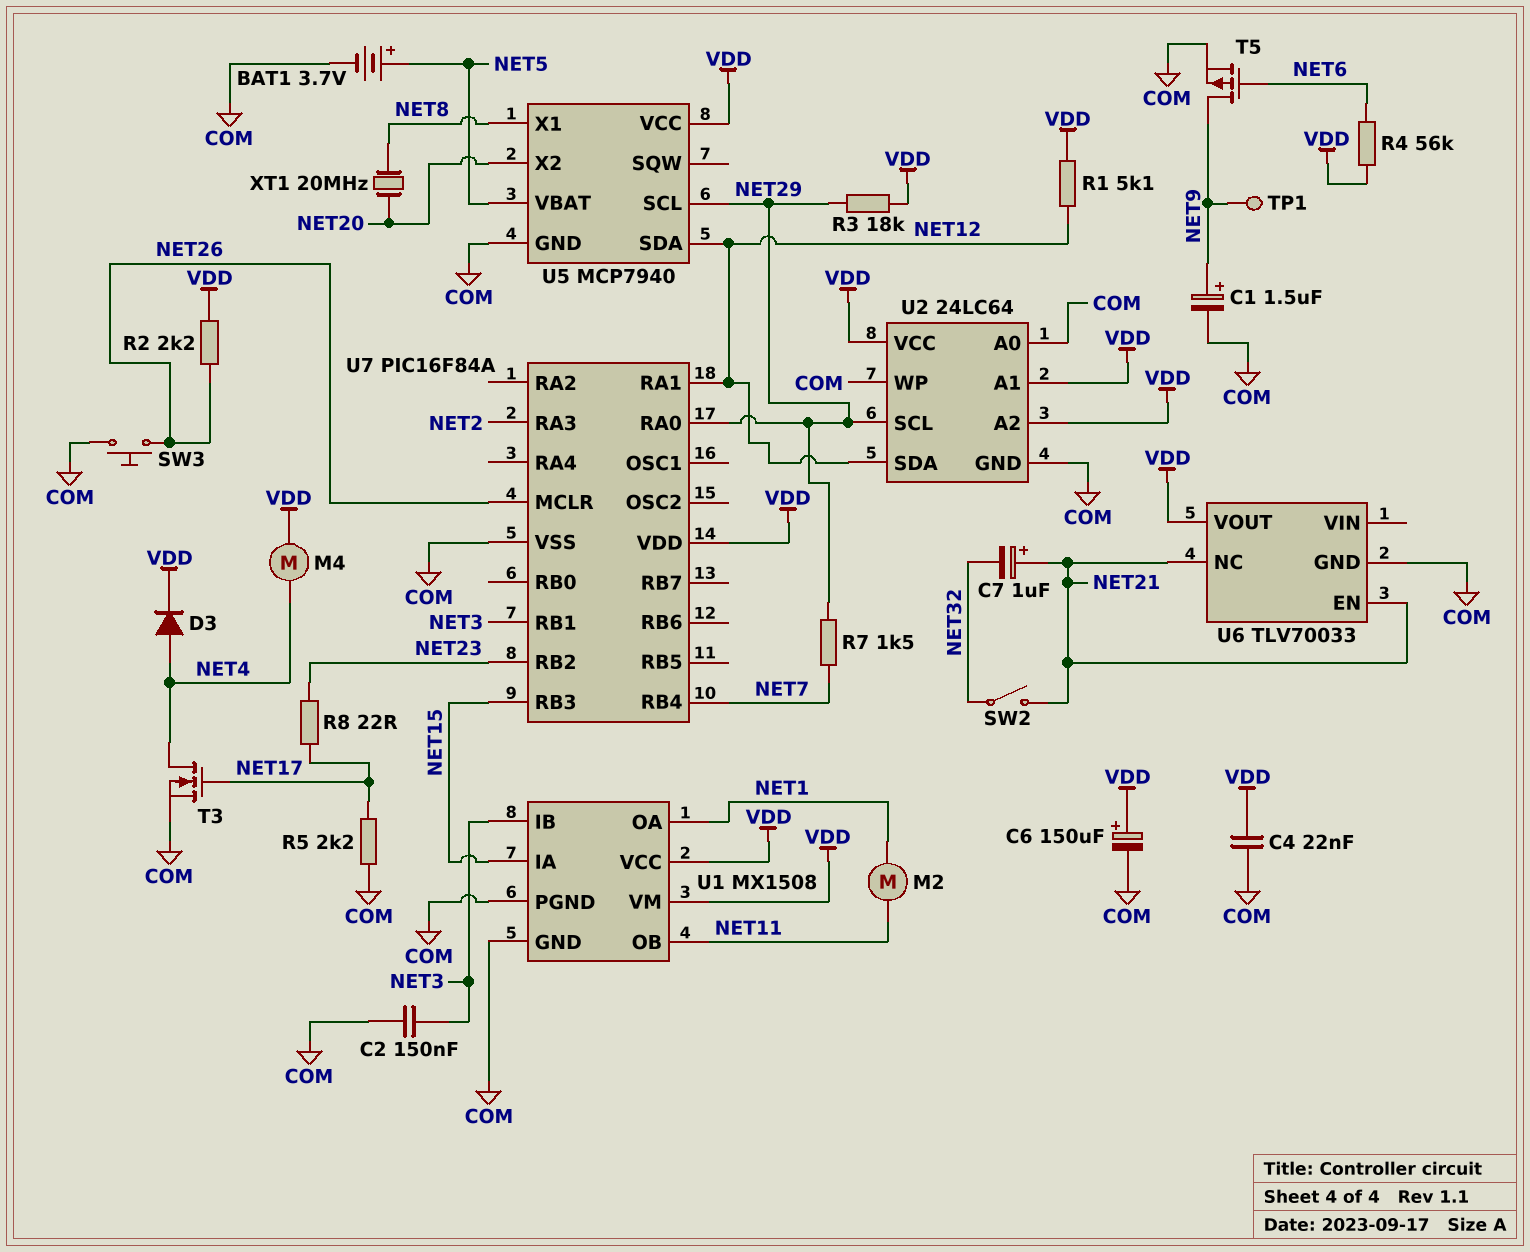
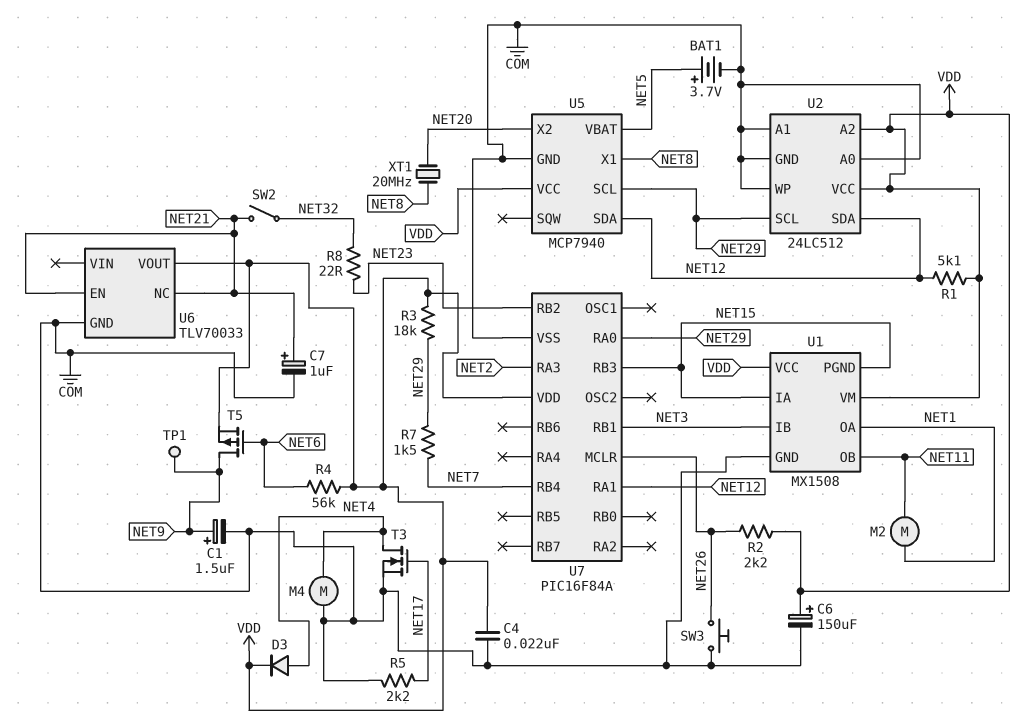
C2: 150nF (COM, NET3) -> none
C7: 1uF (plus NET21, minus NET32) -> 1uF (plus NET21, minus COM)
M4: motor (NET4, VDD) -> motor (COM, NET4)
R8: 22 (NET17, NET23) -> 22 (NET23, NET32)
T5: PMOS (G NET6, D NET9, S COM) -> PMOS (G NET6, D NET9, S VDD)
U1 pin PGND: COM -> NET15
U2: 24LC64 -> 24LC512
U2 pin A1: VDD -> COM

